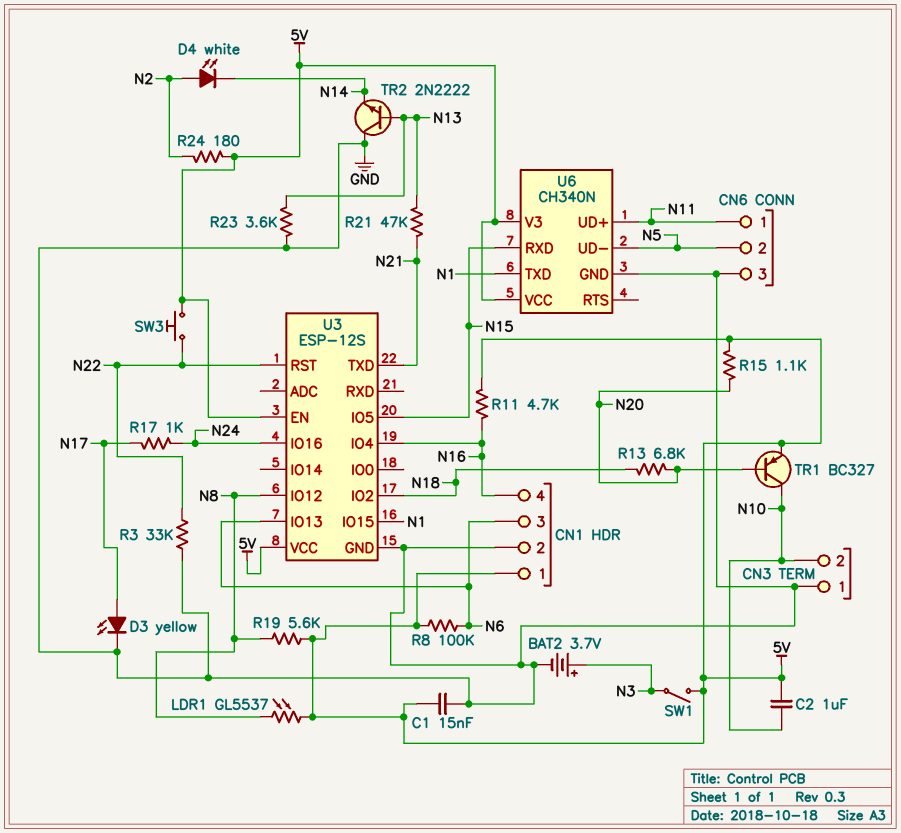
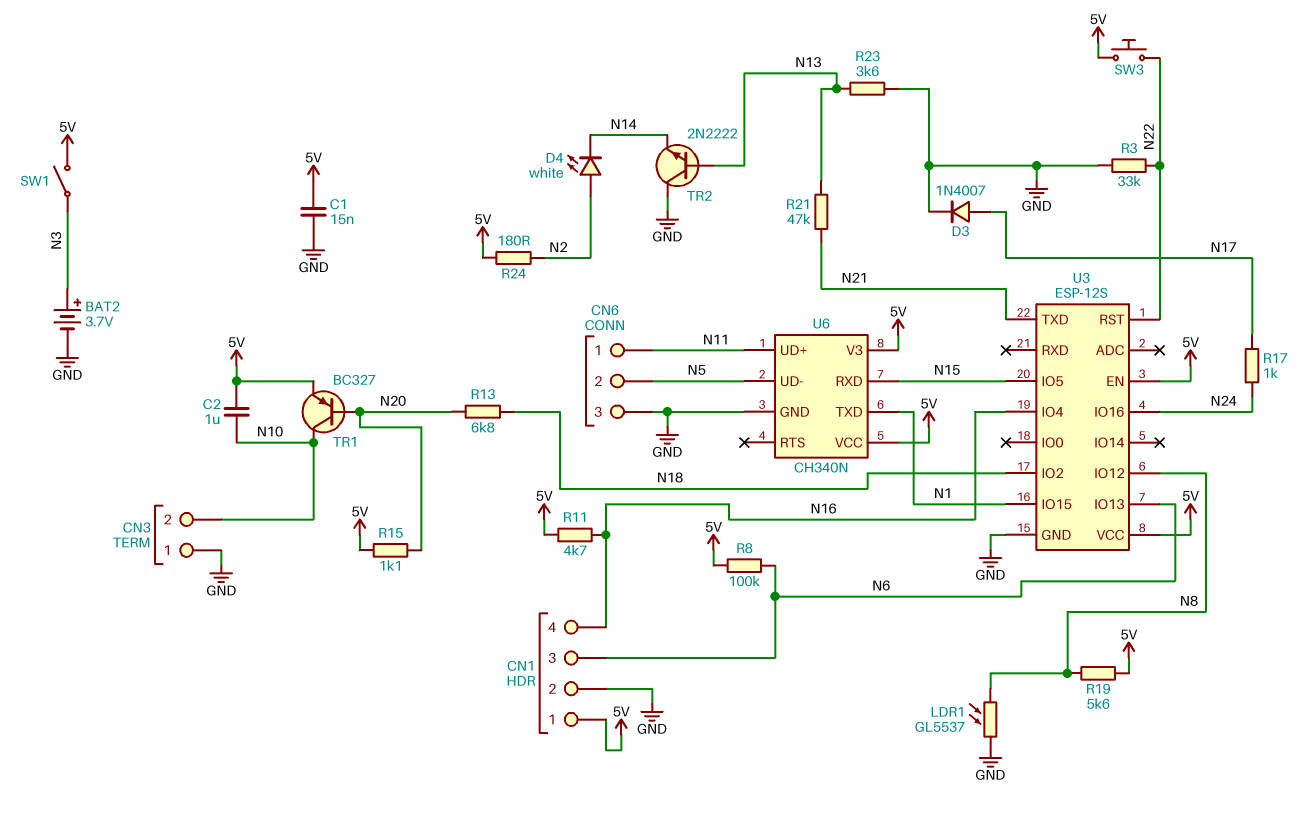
D3: LED yellow (A N17, K GND) -> diode 1N4007 (A N17, K GND)
LDR1: GL5537 (5V, N8) -> GL5537 (GND, N8)

